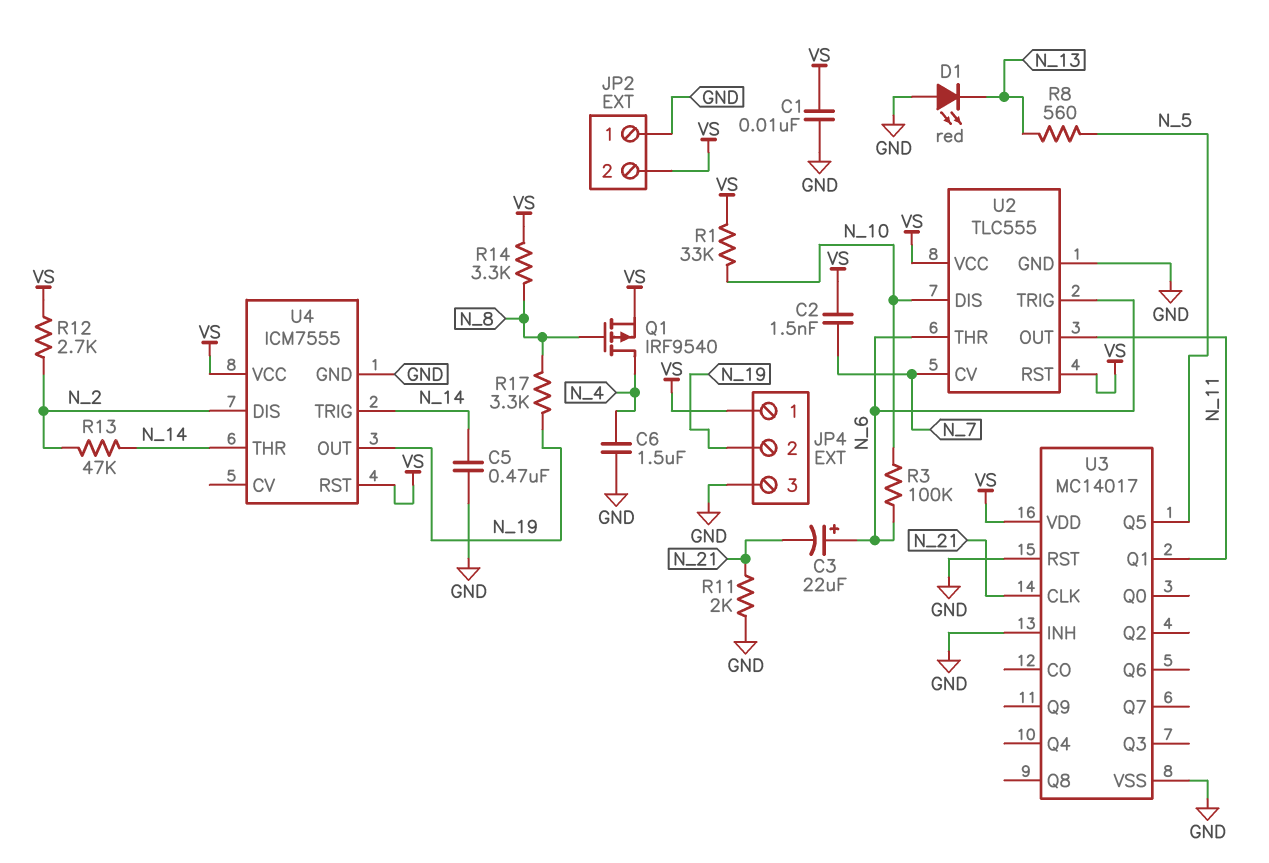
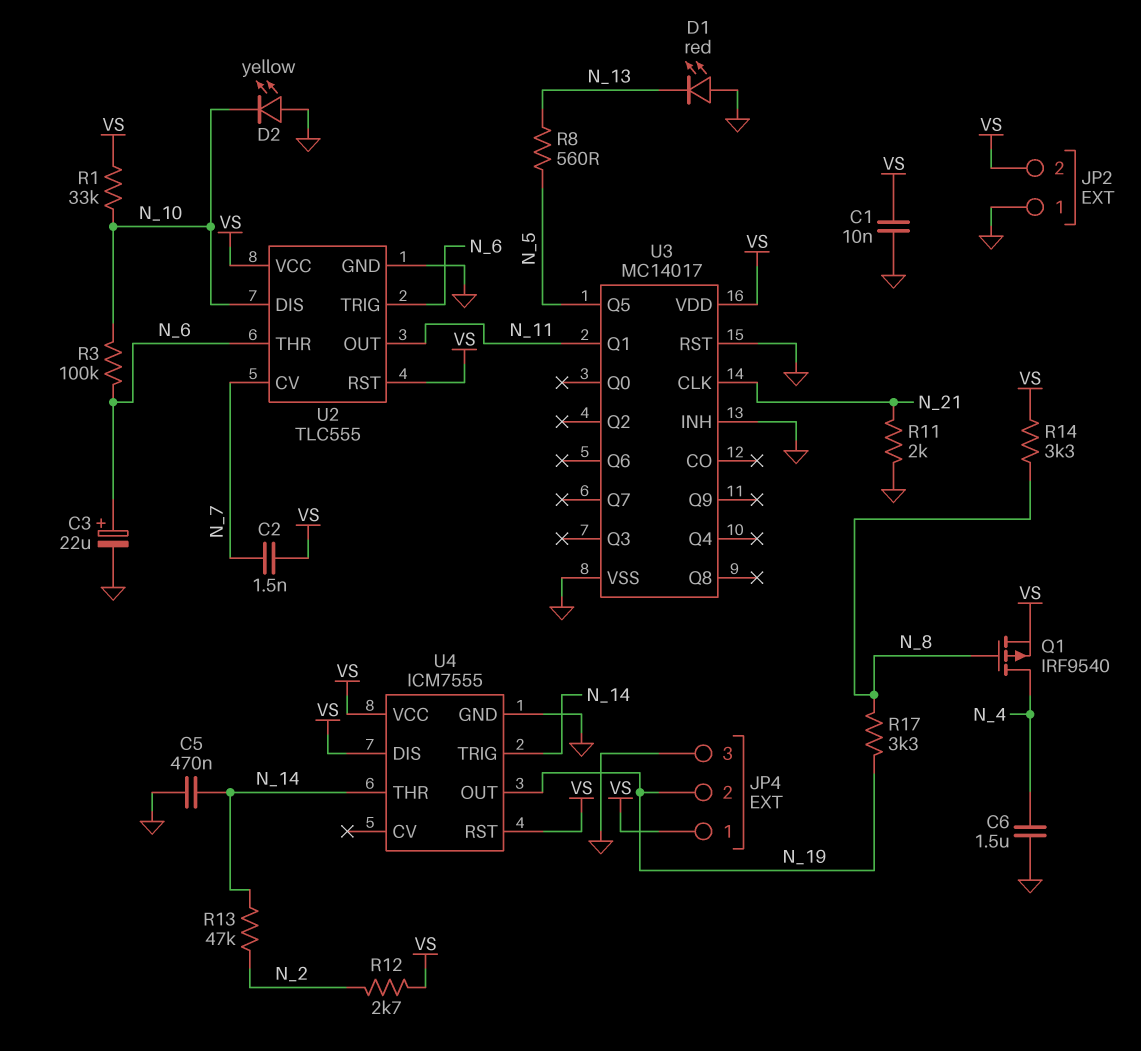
C3: 22uF (plus N_6, minus N_21) -> 22uF (plus N_6, minus GND)
D2: none -> LED yellow (A GND, K N_10)
U4 pin DIS: N_2 -> VS

